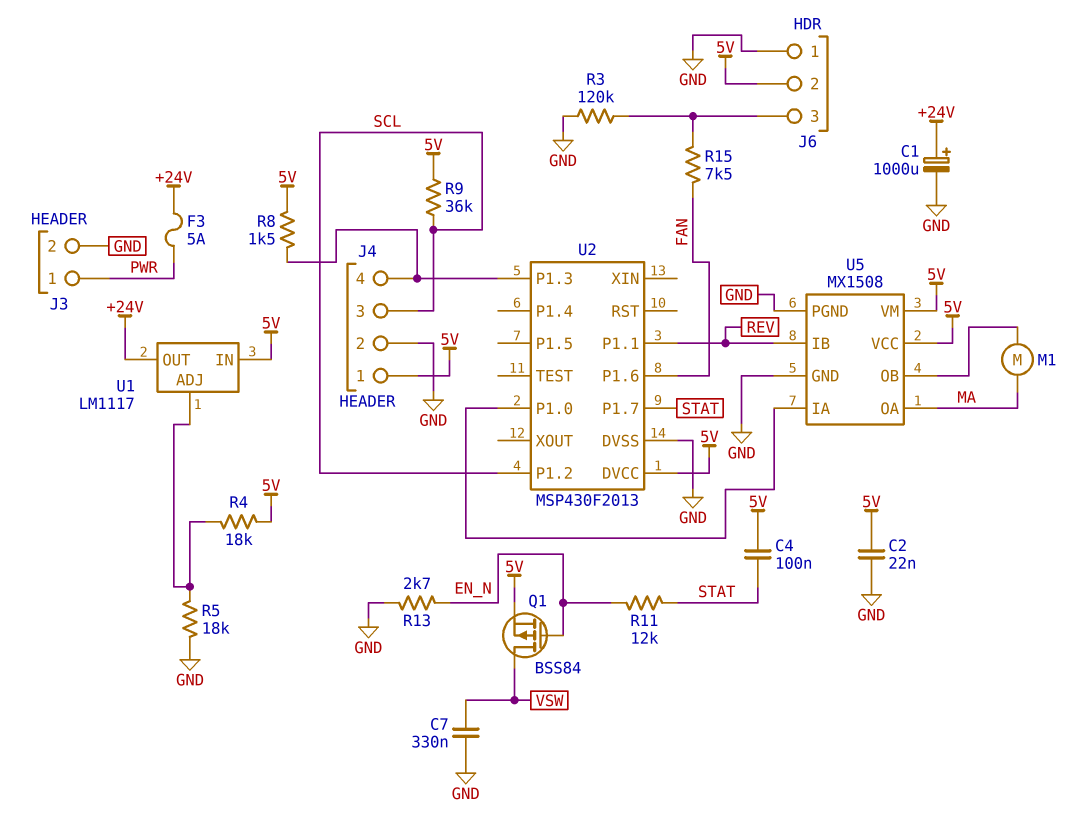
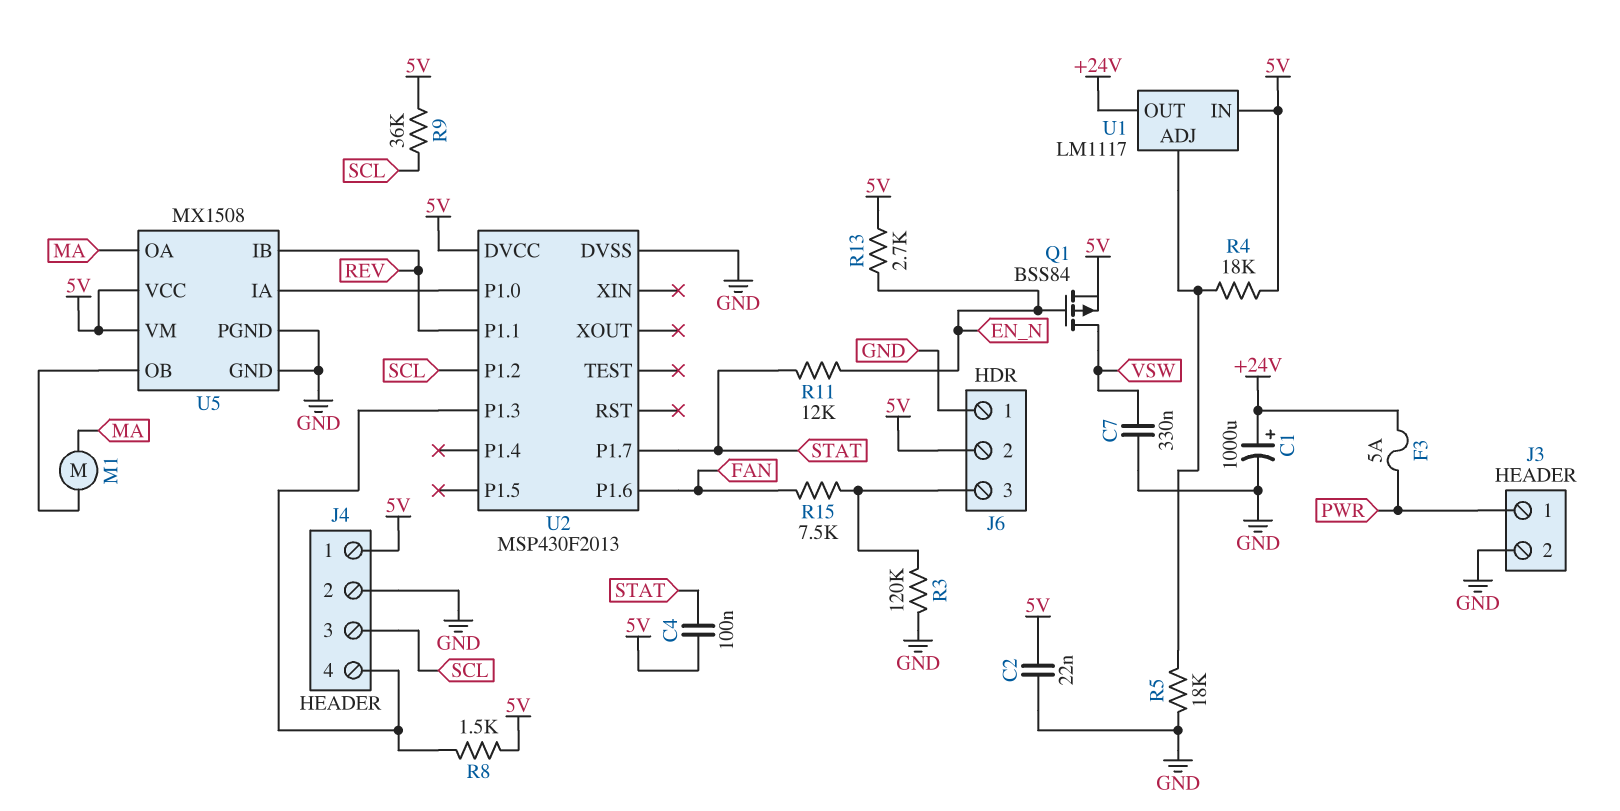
R13: 2.7k (EN_N, GND) -> 2.7k (5V, EN_N)

